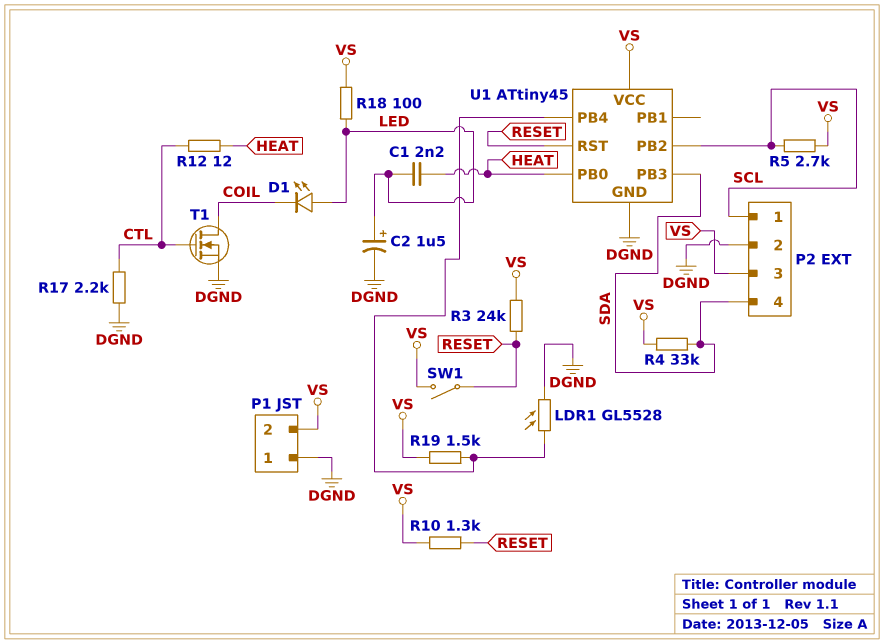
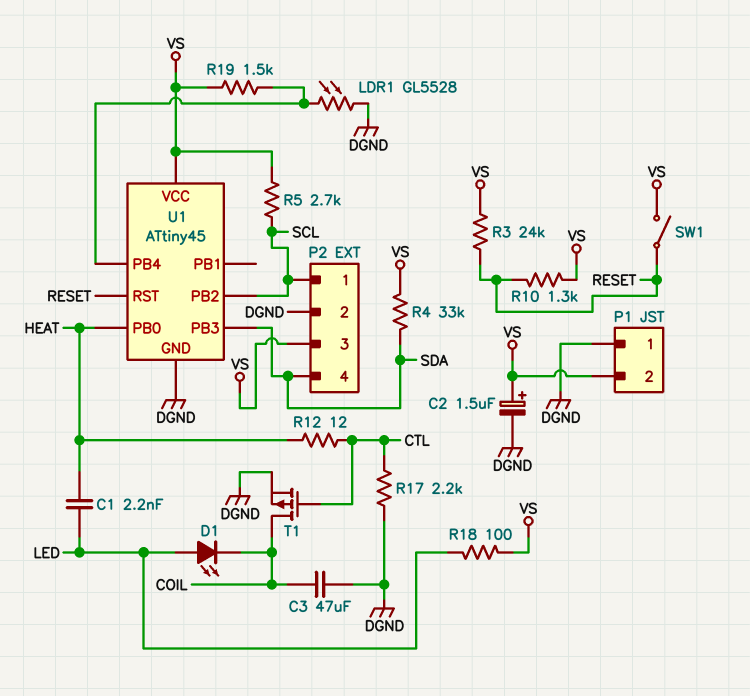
C2: 1.5uF (plus LED, minus DGND) -> 1.5uF (plus VS, minus DGND)
C3: none -> 47uF (COIL, DGND)
T1: NMOS (G CTL, D COIL, S DGND) -> PMOS (G CTL, D COIL, S DGND)

